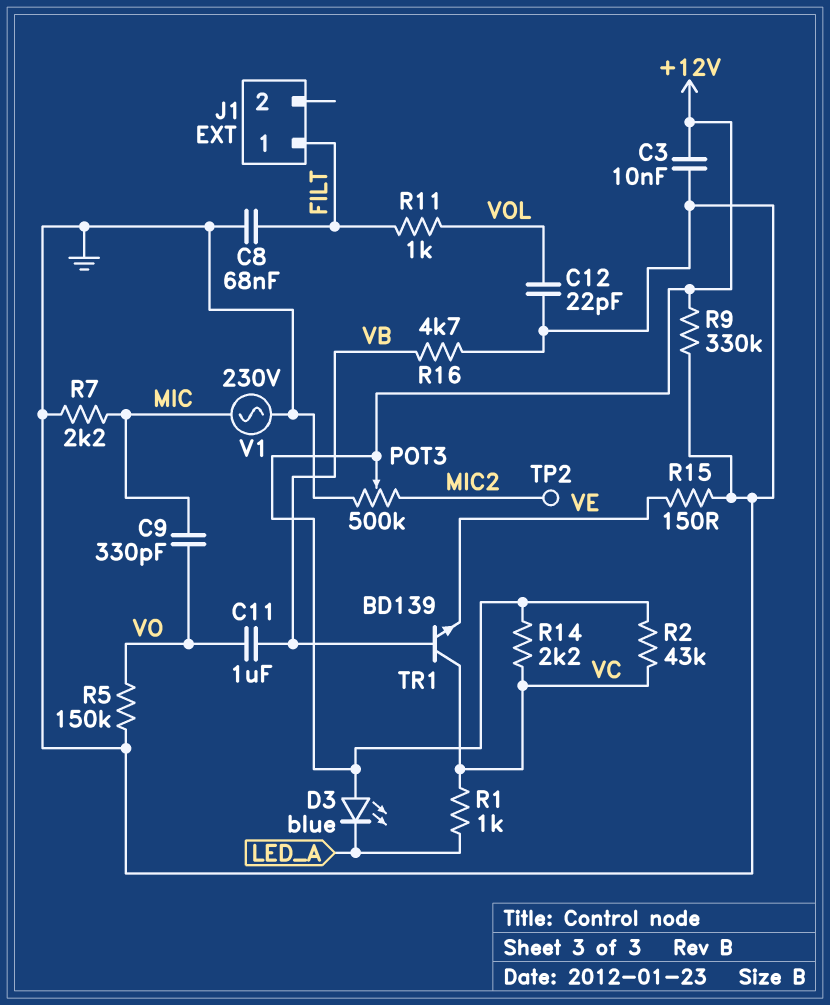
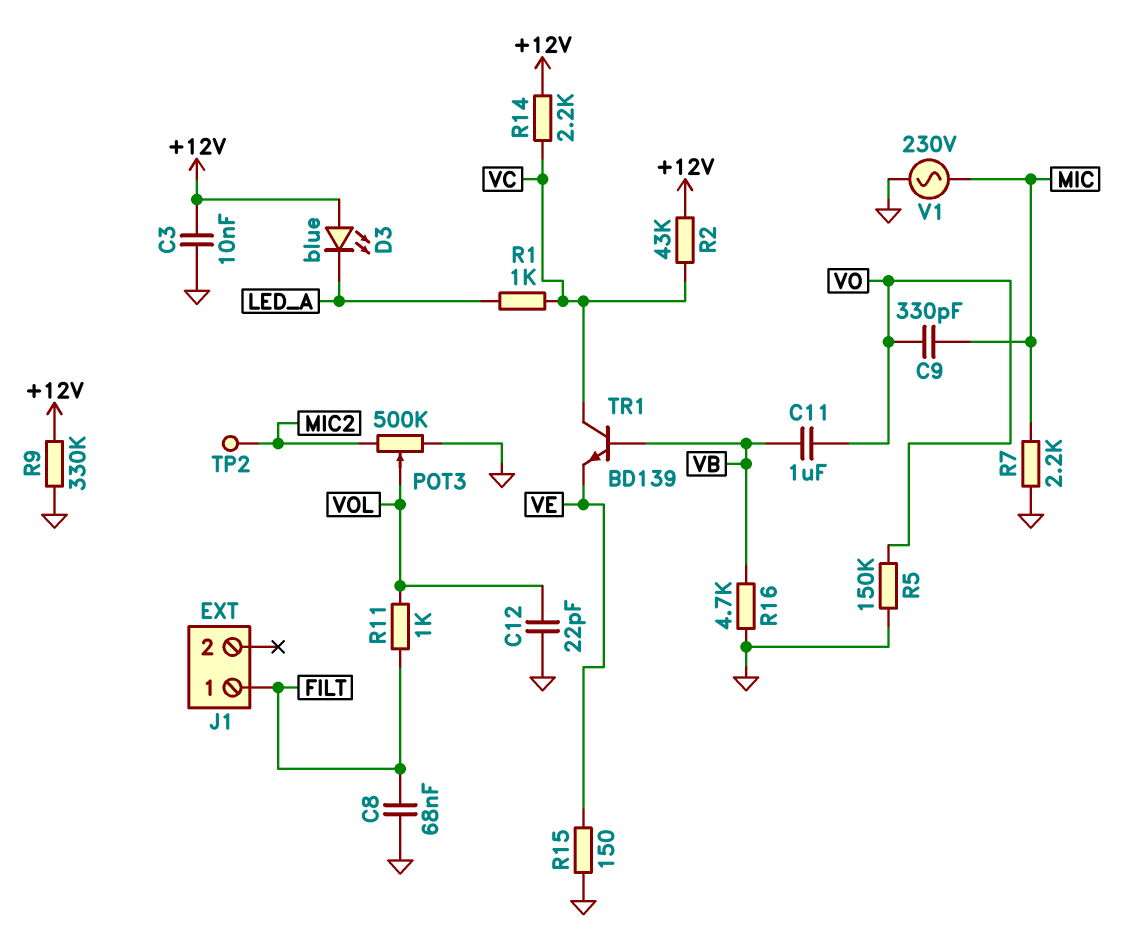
POT3: 500k (GND, MIC2, wiper +12V) -> 500k (GND, MIC2, wiper VOL)

